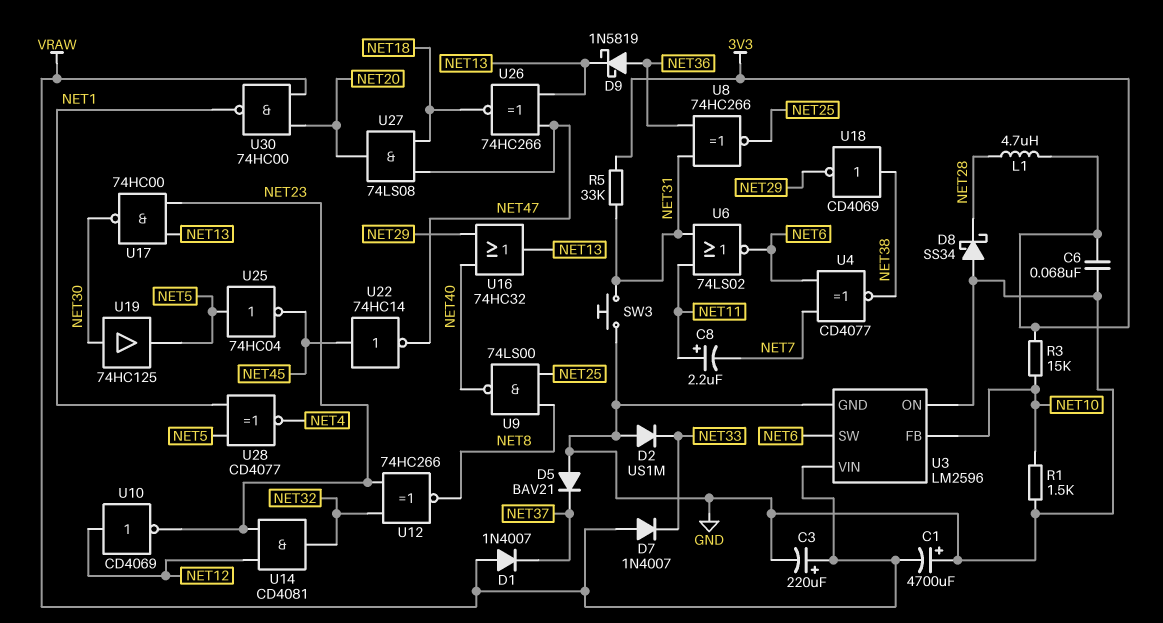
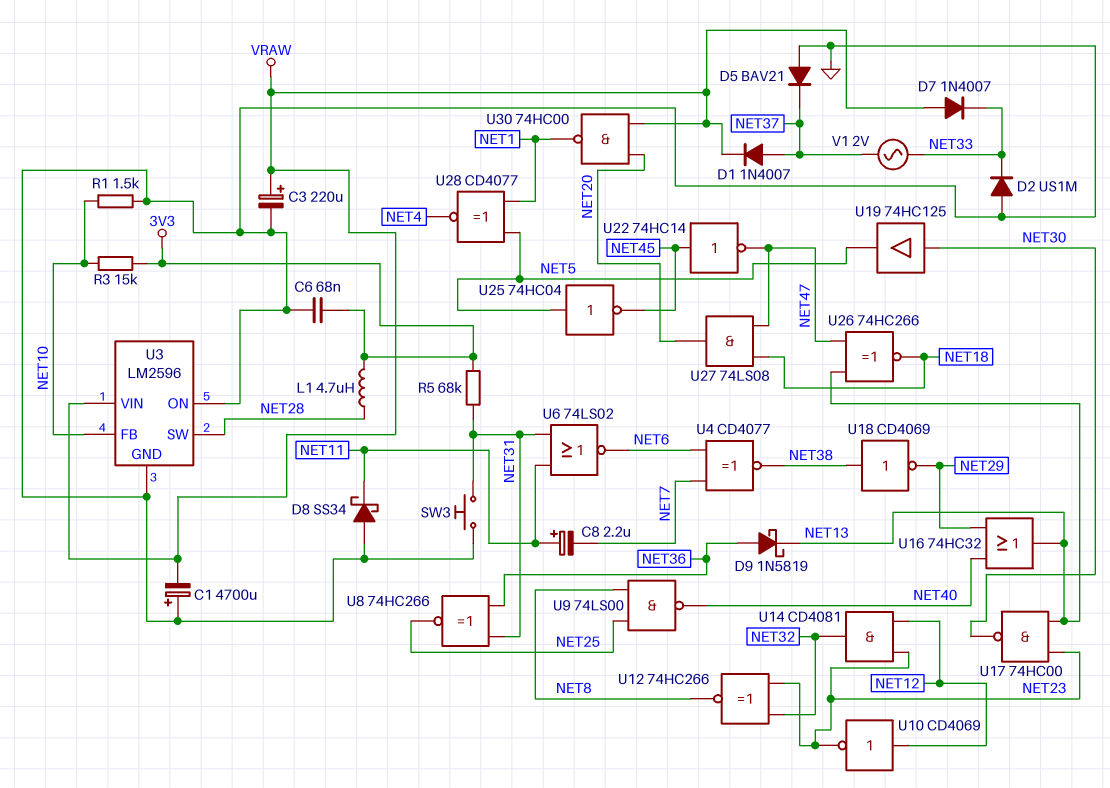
D1: diode 1N4007 (A VRAW, K NET37) -> diode 1N4007 (A NET37, K VRAW)
D8: schottky SS34 (A GND, K NET28) -> schottky SS34 (A GND, K NET11)
R5: 33k (3V3, NET31) -> 68k (3V3, NET31)
U3 pin SW: NET6 -> NET28
V1: none -> AC 2V (NET33, NET37)

